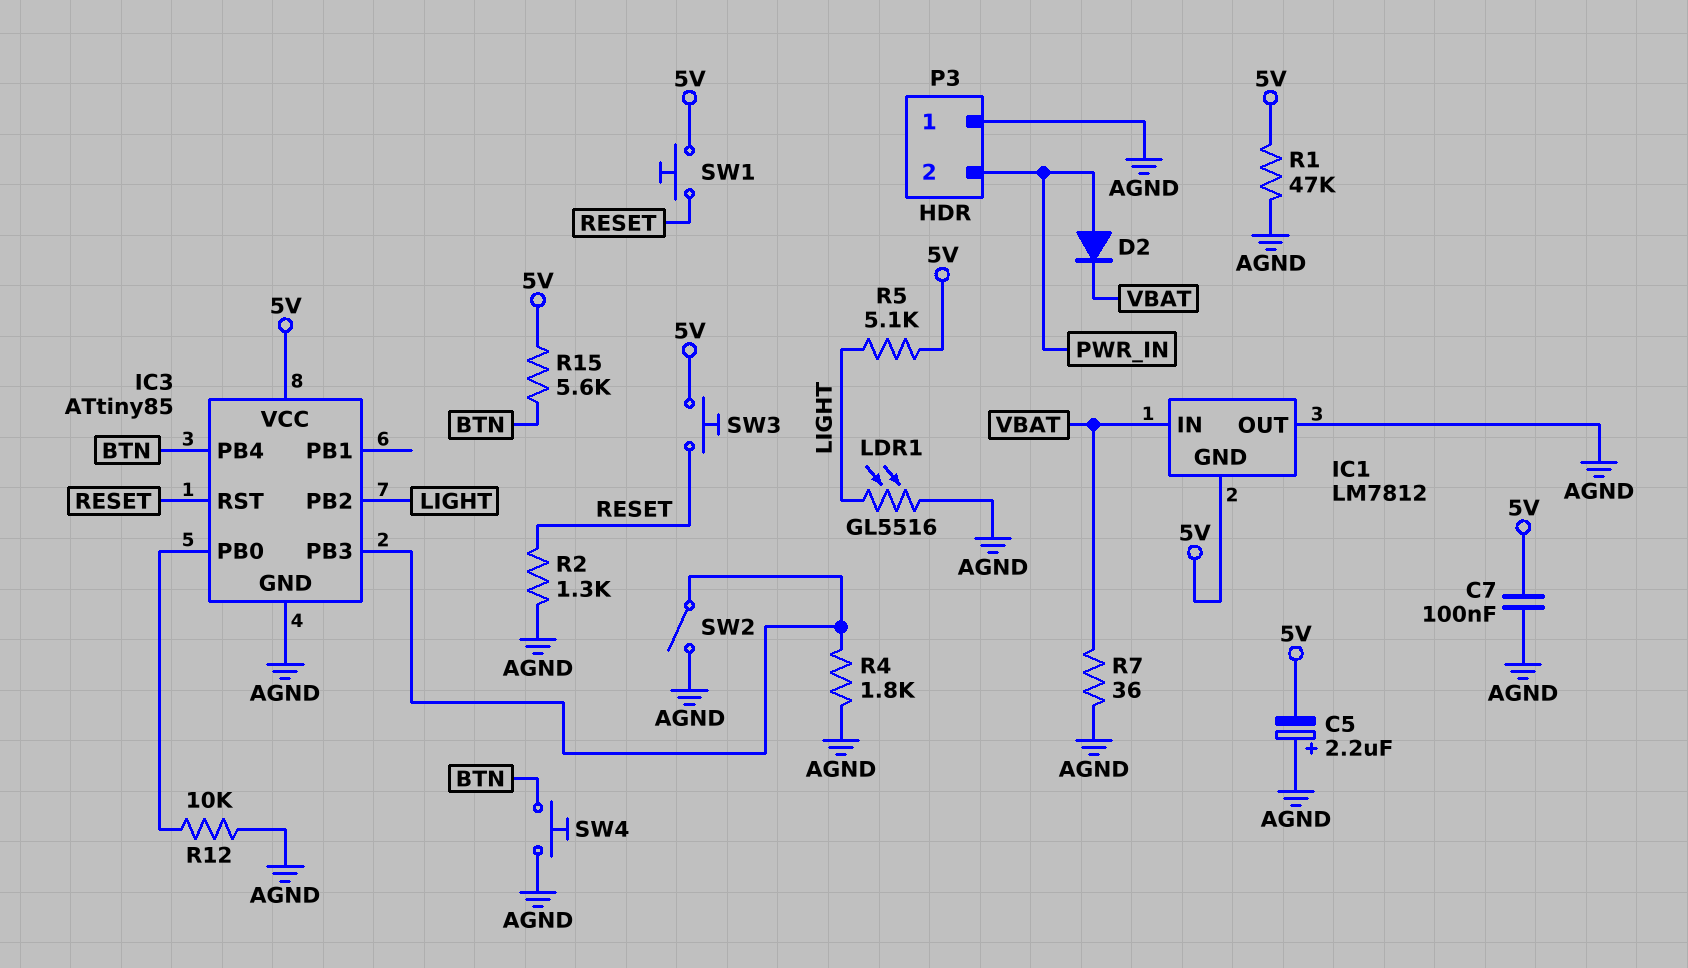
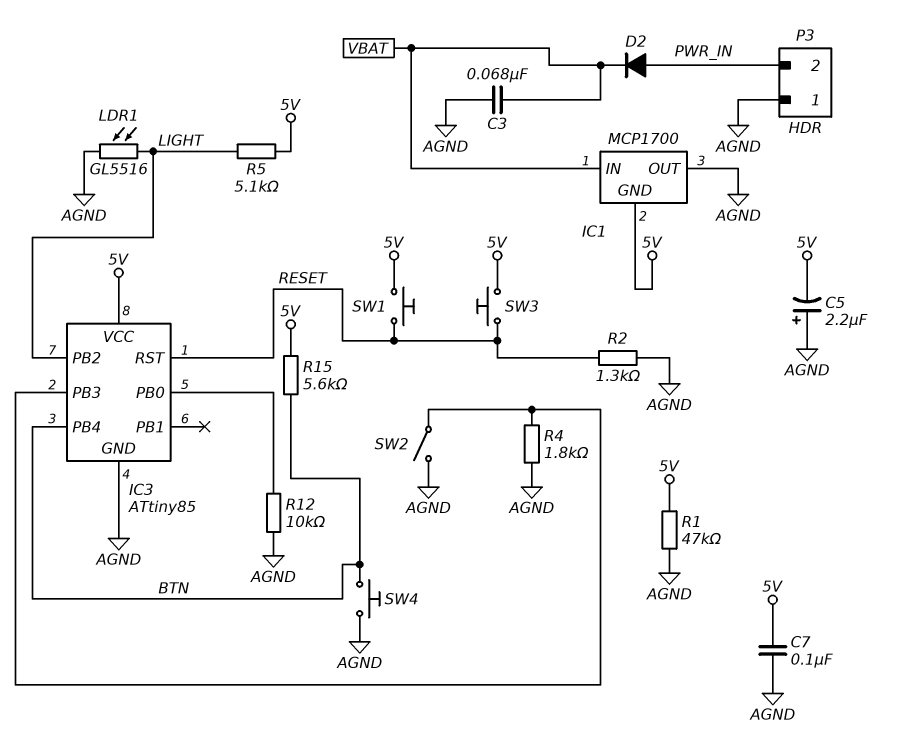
C3: none -> 68nF (AGND, VBAT)
IC1: LM7812 -> MCP1700
R7: 36 (AGND, VBAT) -> none

